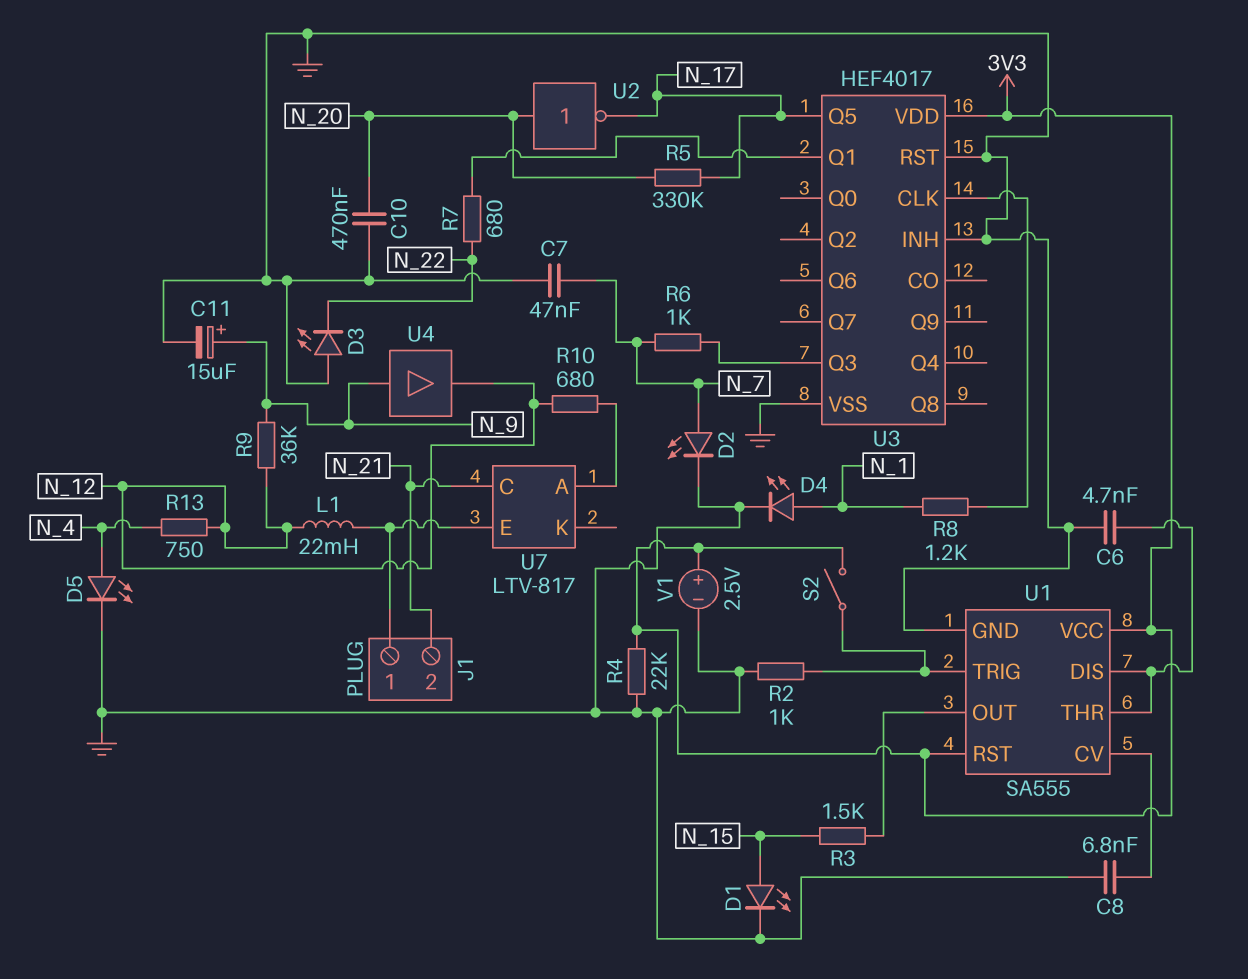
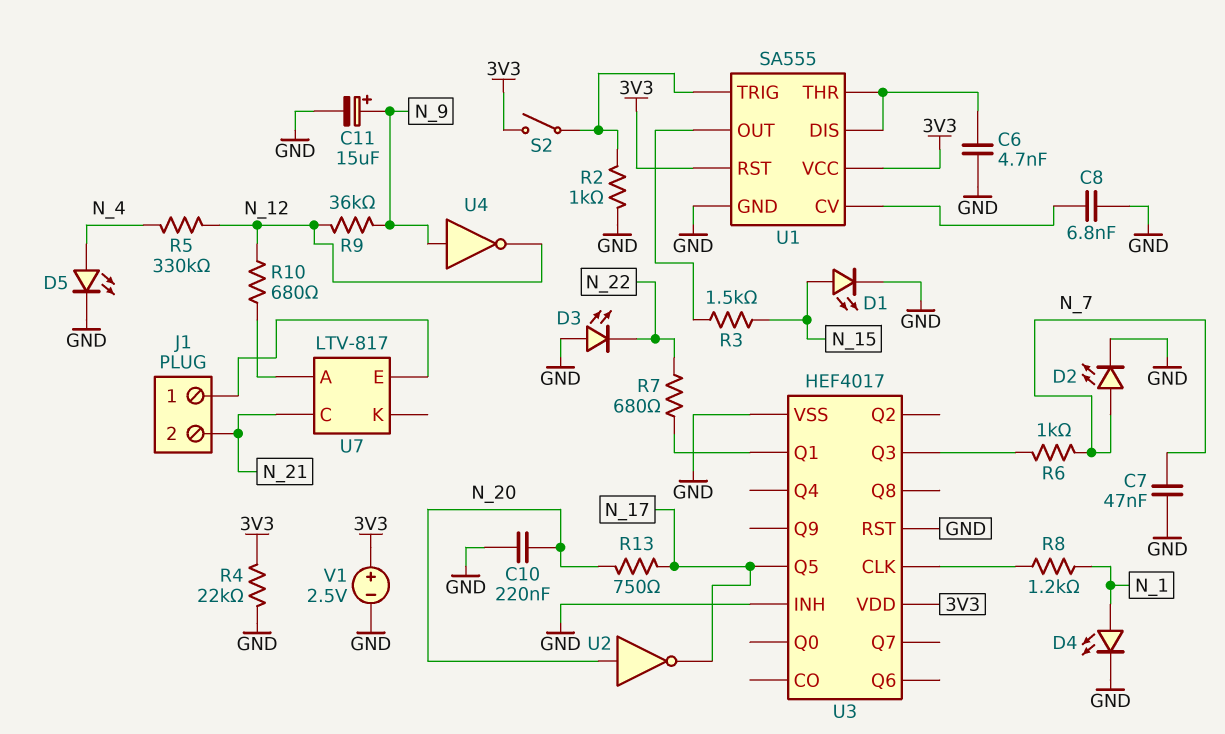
C10: 470nF (GND, N_20) -> 220nF (GND, N_20)
L1: 22mH (J1/1, N_12) -> none
R5: 330k (N_17, N_20) -> 330k (N_4, N_12)
R13: 750 (N_4, N_12) -> 750 (N_17, N_20)
U4: buffer (in N_9, out N_12) -> NOT (in N_9, out N_12)

